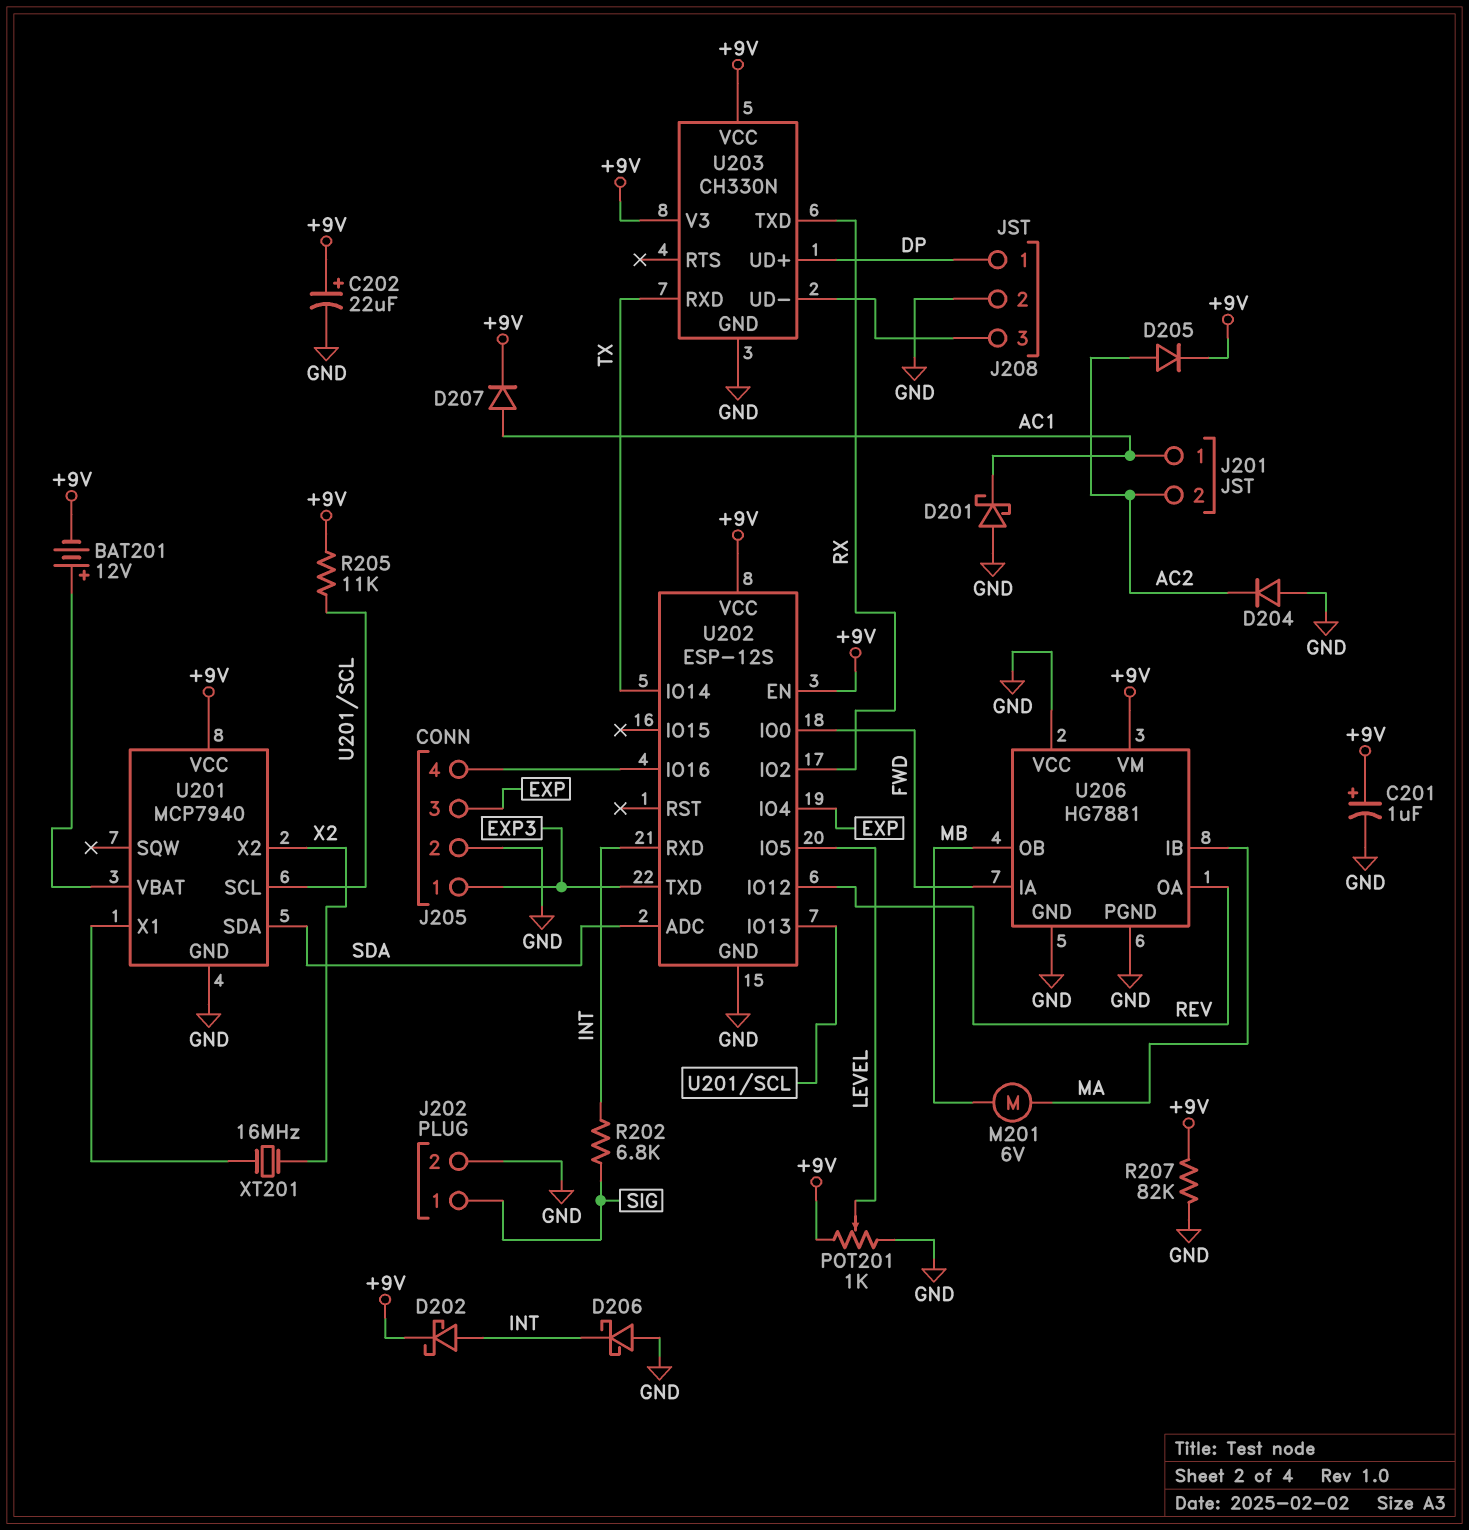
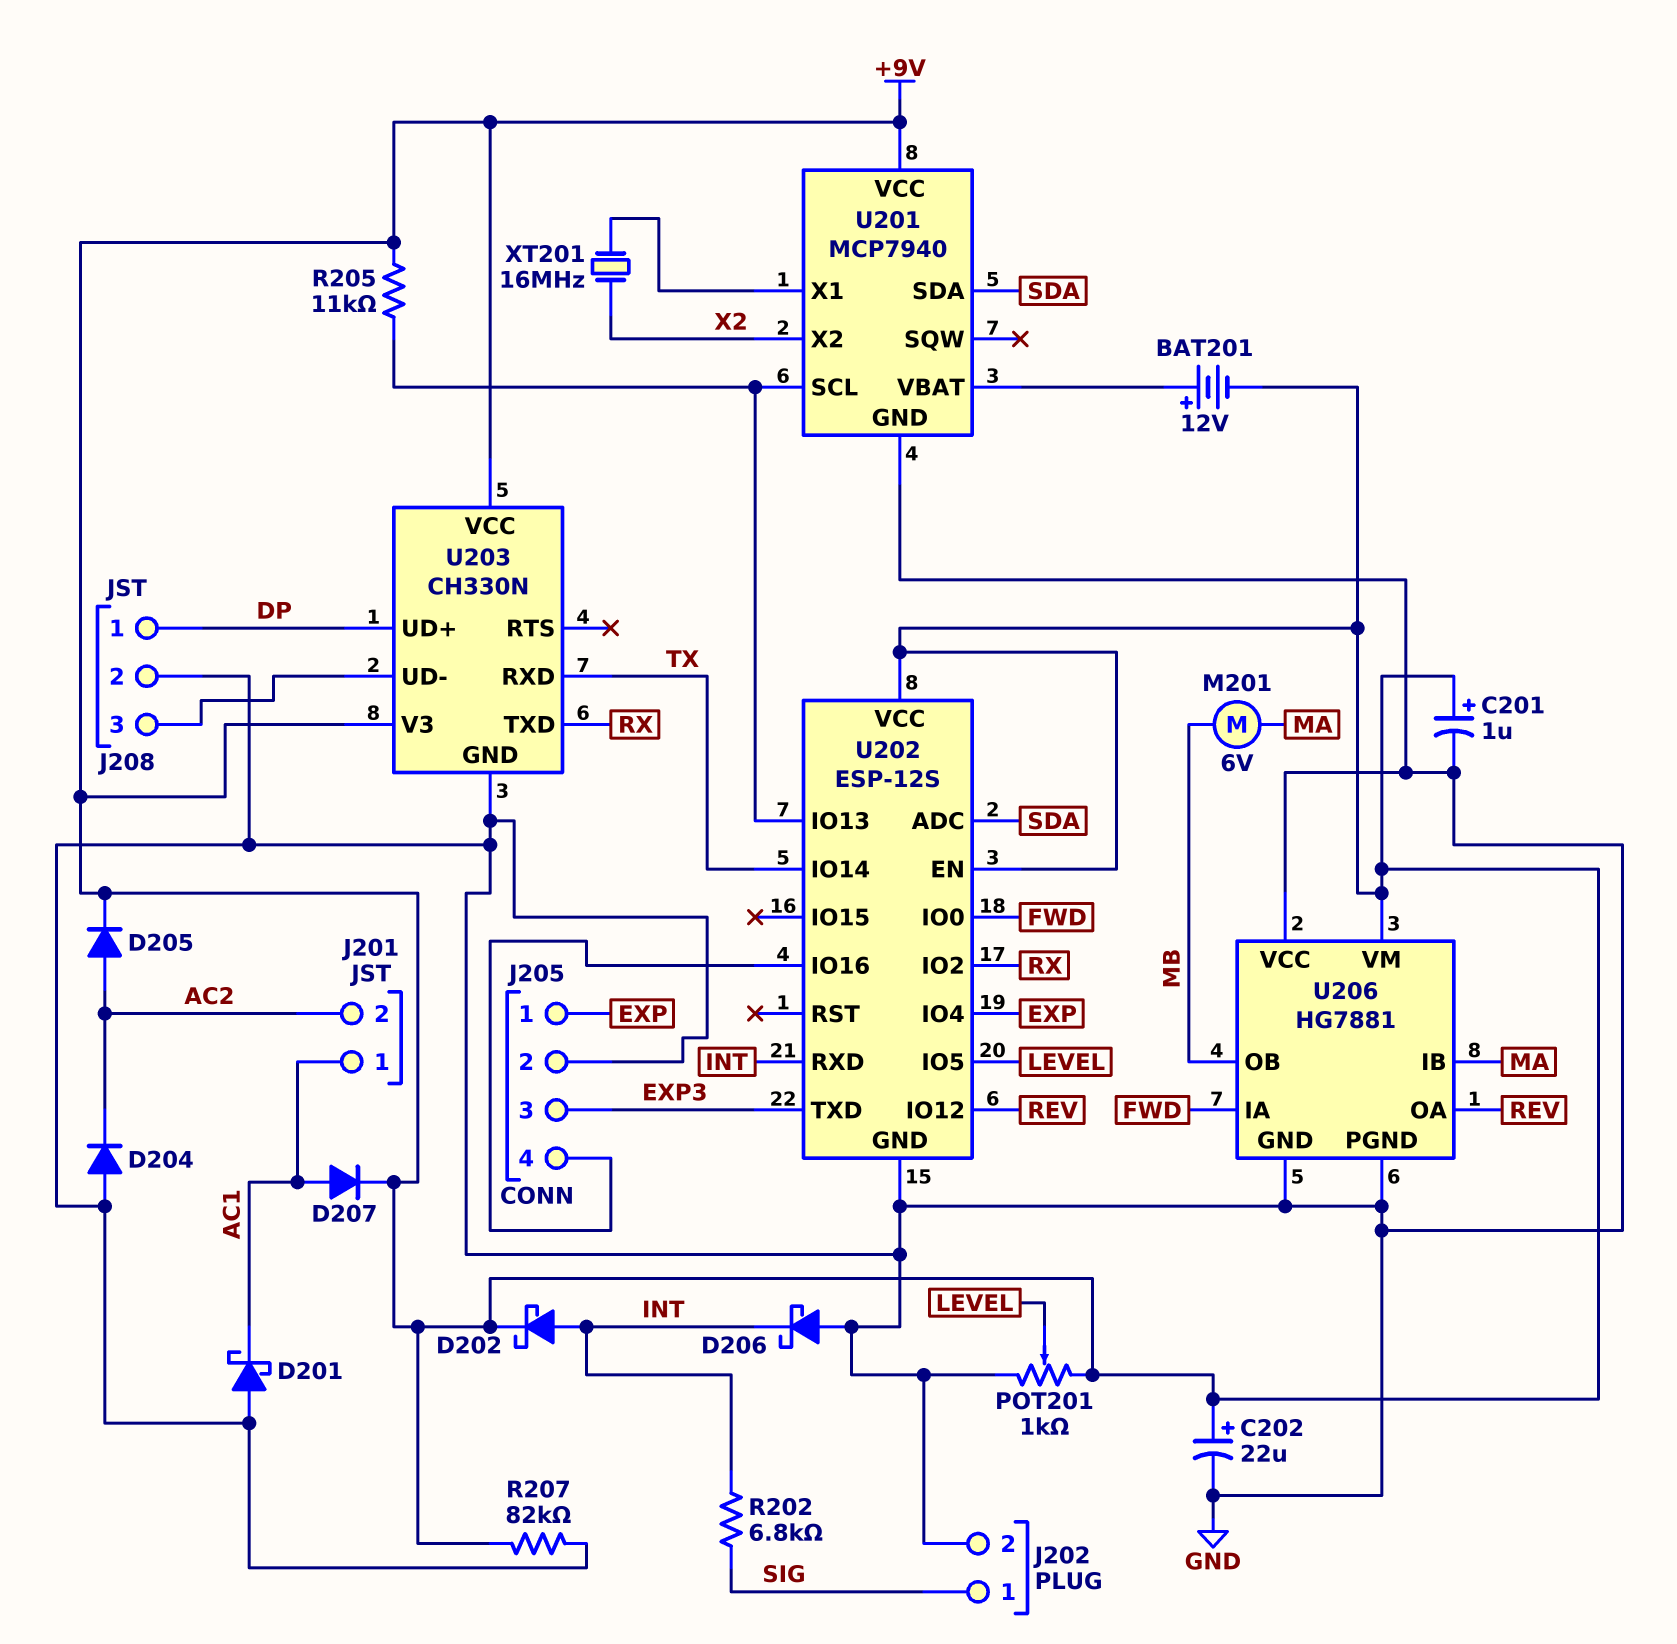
J205 pin 1: EXP3 -> EXP
J205 pin 3: EXP -> EXP3

